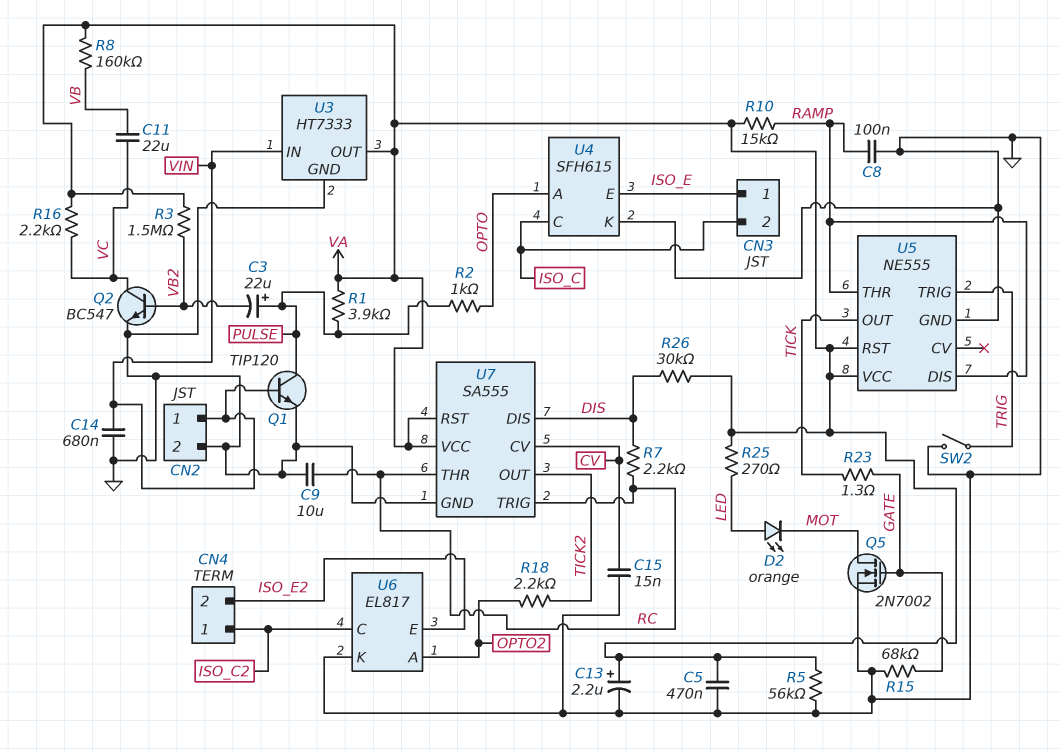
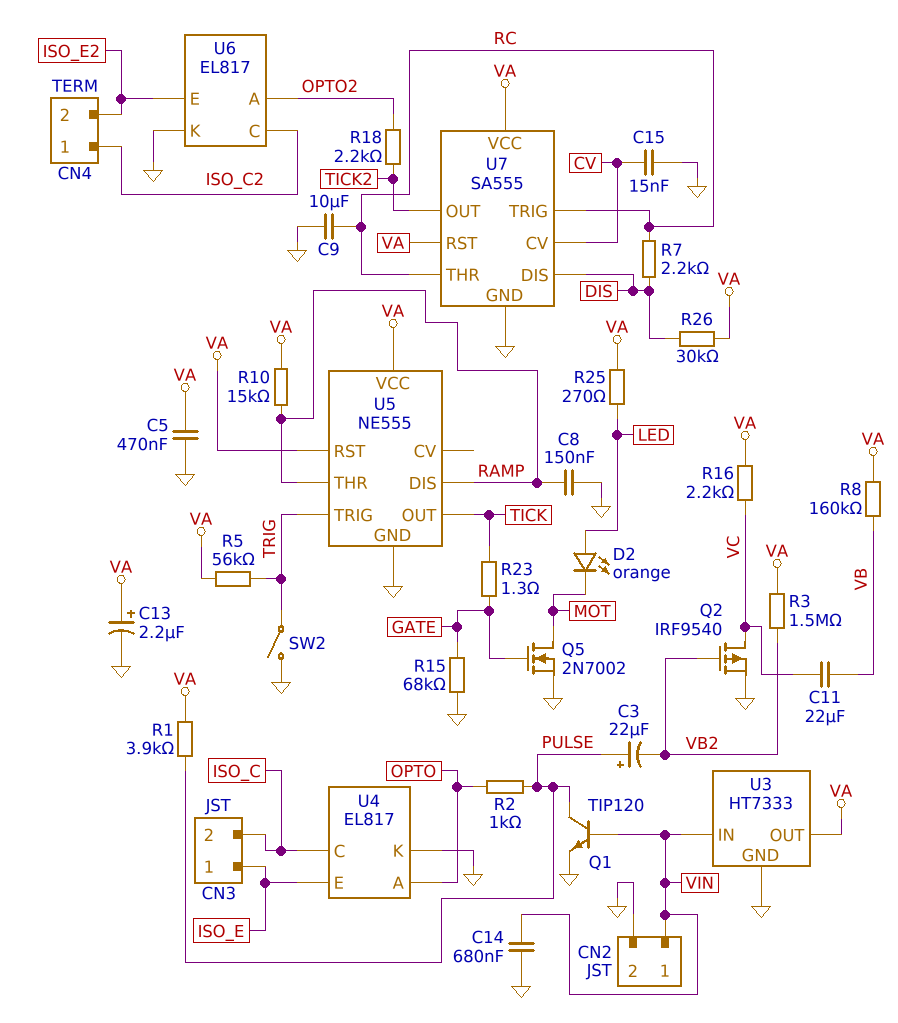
C8: 100nF (GND, RAMP) -> 150nF (GND, RAMP)
Q2: NPN BC547 (B VB2, C VC, E GND) -> PMOS IRF9540 (G VB2, D VC, S GND)
R5: 56k (GND, VA) -> 56k (TRIG, VA)
U4: SFH615 -> EL817

